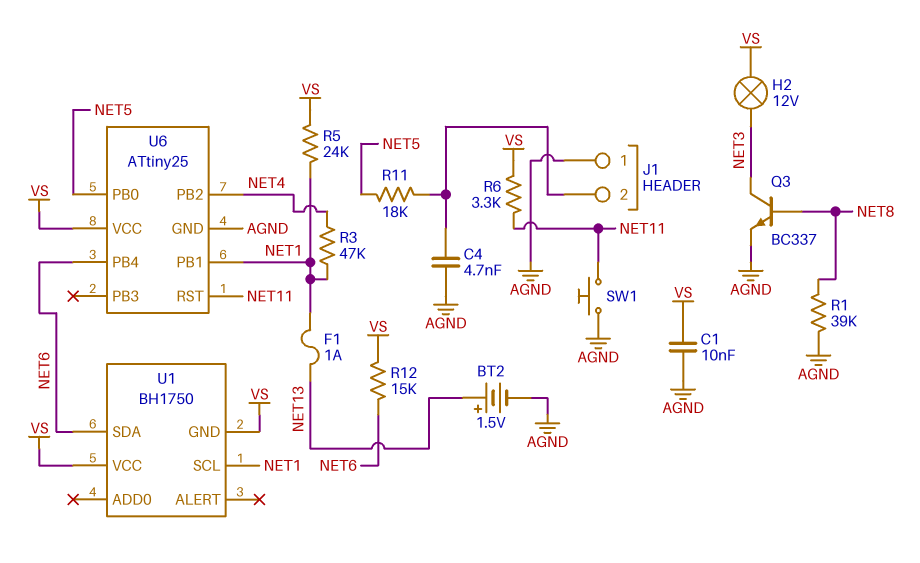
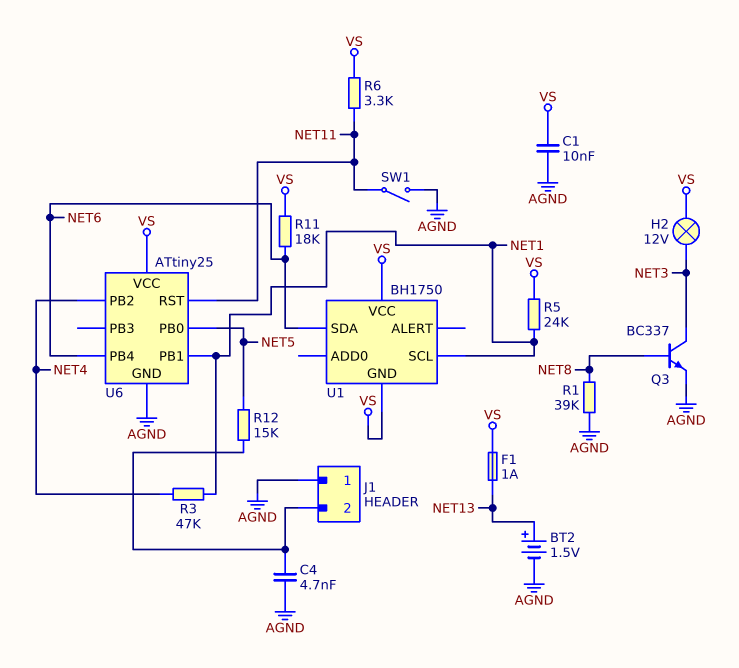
F1: 1A (NET1, NET13) -> 1A (NET13, VS)
R11: 18k (J1/2, NET5) -> 18k (NET6, VS)
R12: 15k (NET6, VS) -> 15k (J1/2, NET5)
SW1: button (AGND, NET11) -> switch (AGND, NET11)

